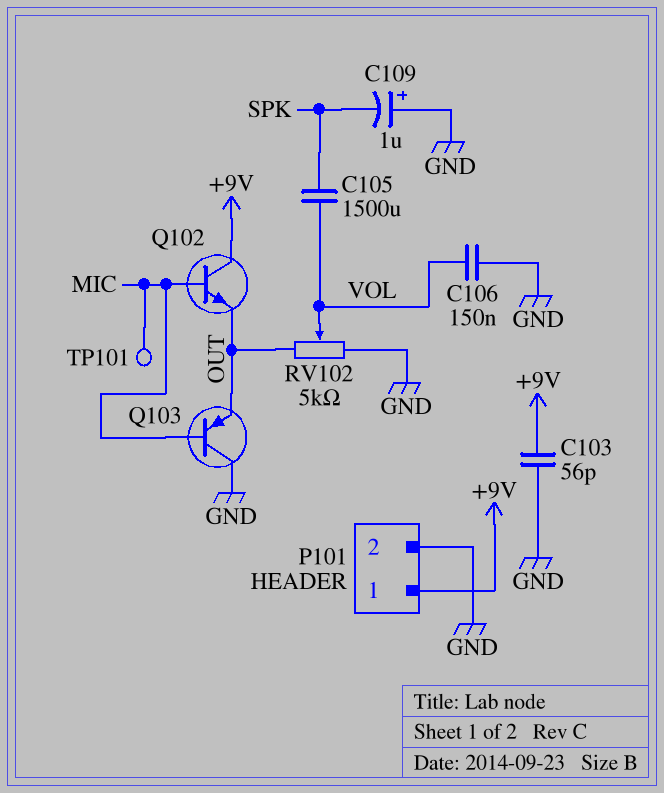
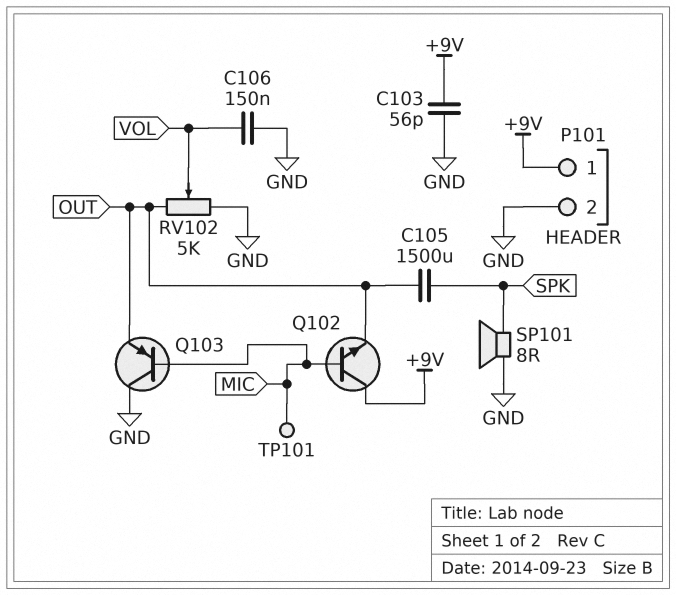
C105: 1500uF (SPK, VOL) -> 1500uF (OUT, SPK)
C109: 1uF (plus GND, minus SPK) -> none
SP101: none -> speaker 8R (GND, SPK)

